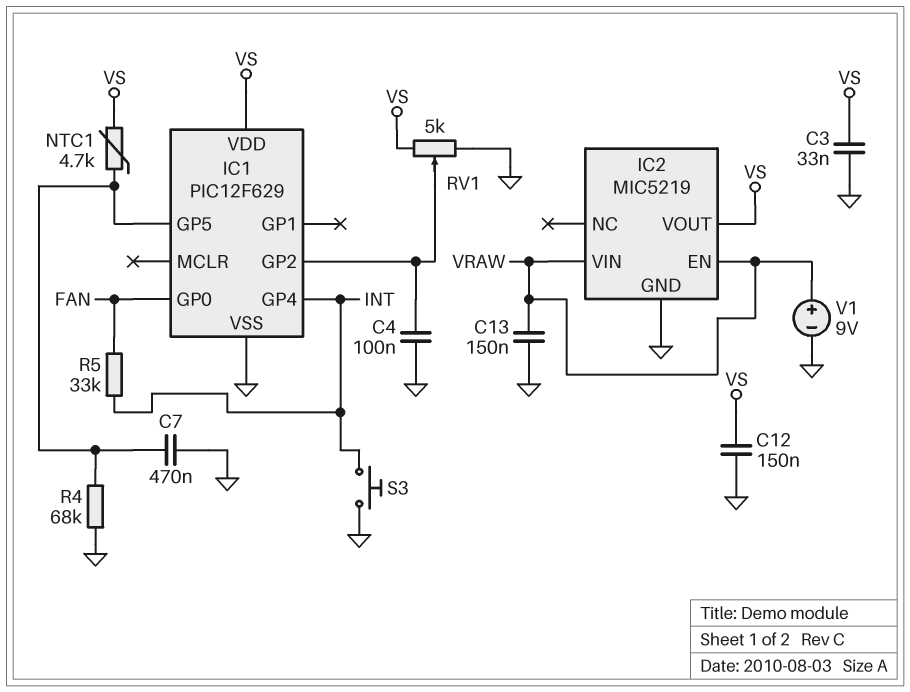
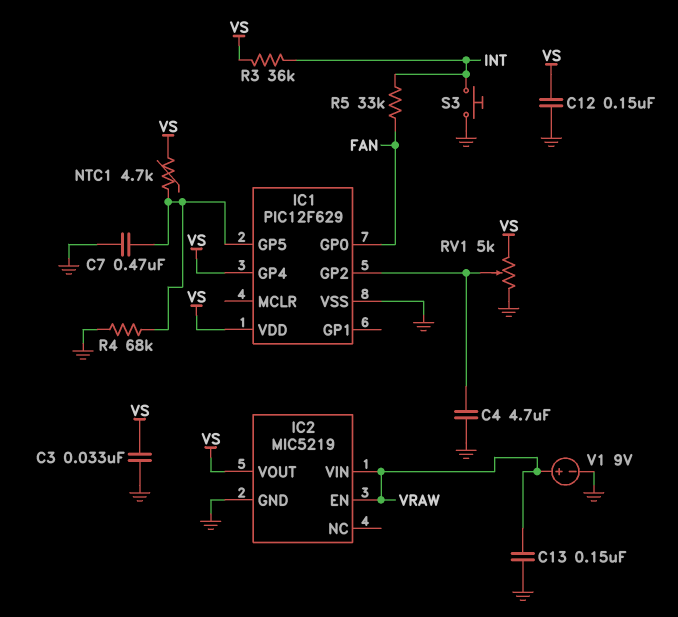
C4: 100nF (GND, IC1/GP2) -> 4.7uF (GND, IC1/GP2)
IC1 pin GP4: INT -> VS
R3: none -> 36k (INT, VS)

